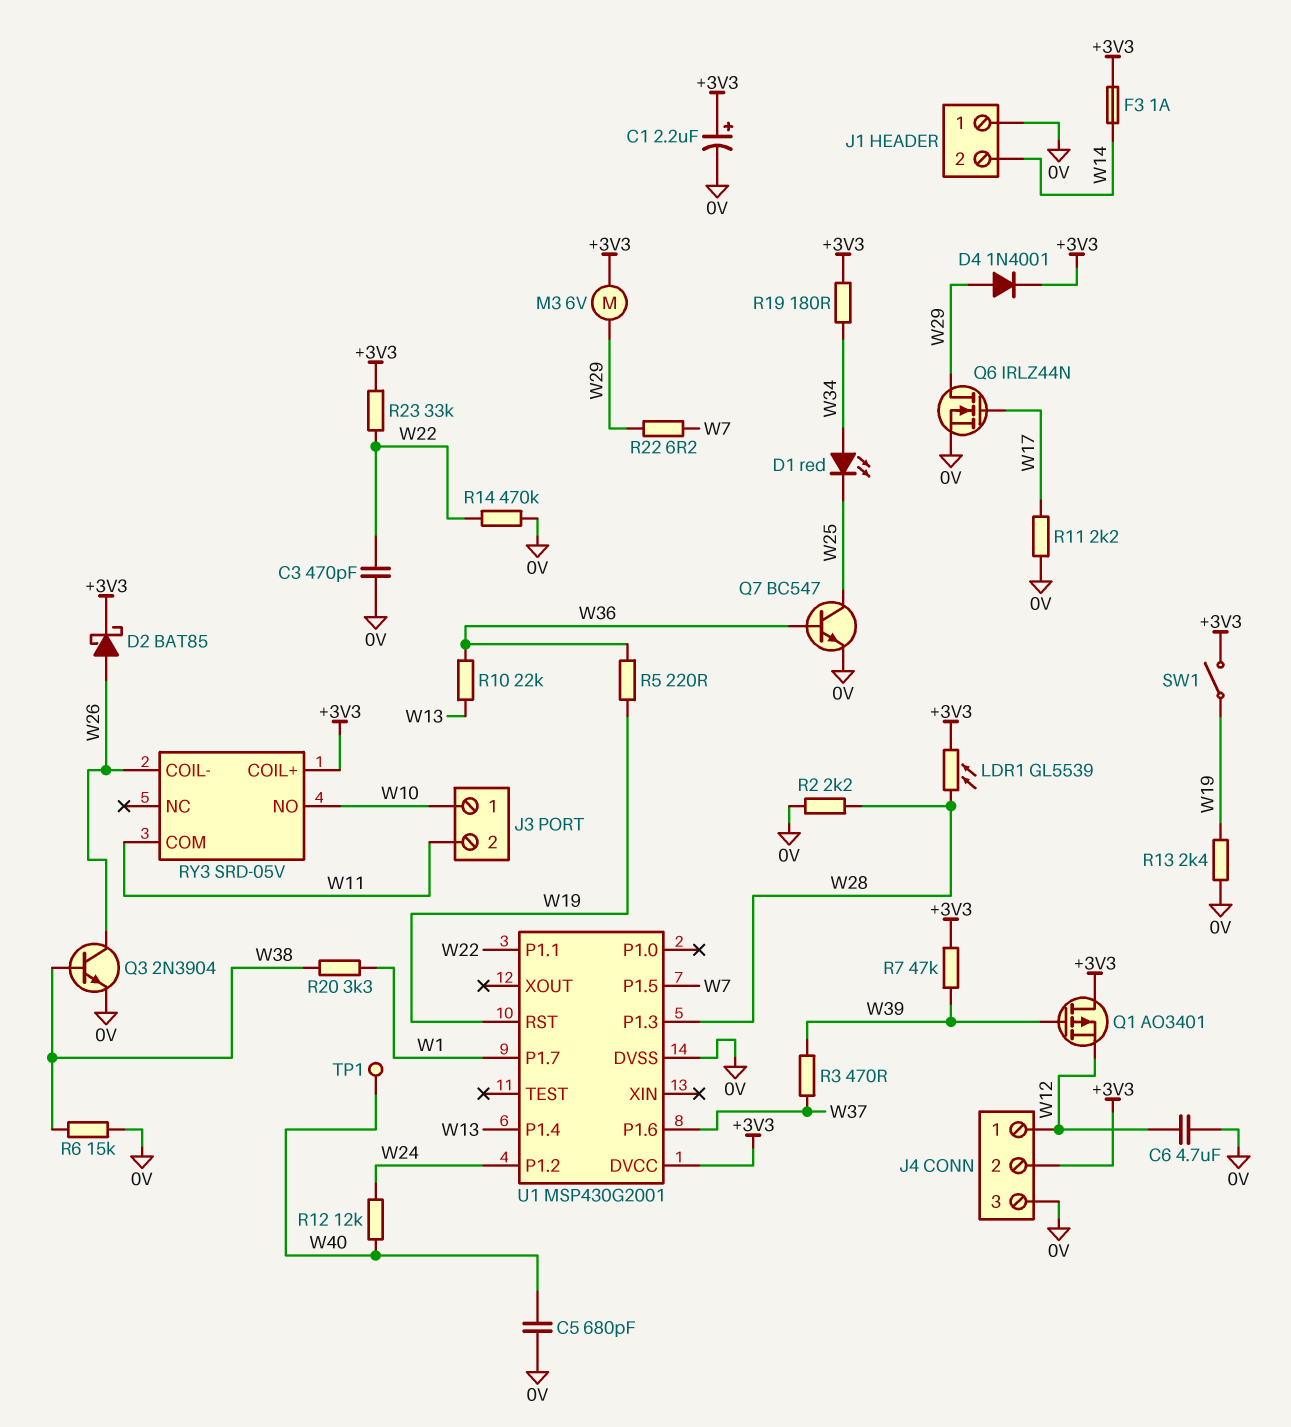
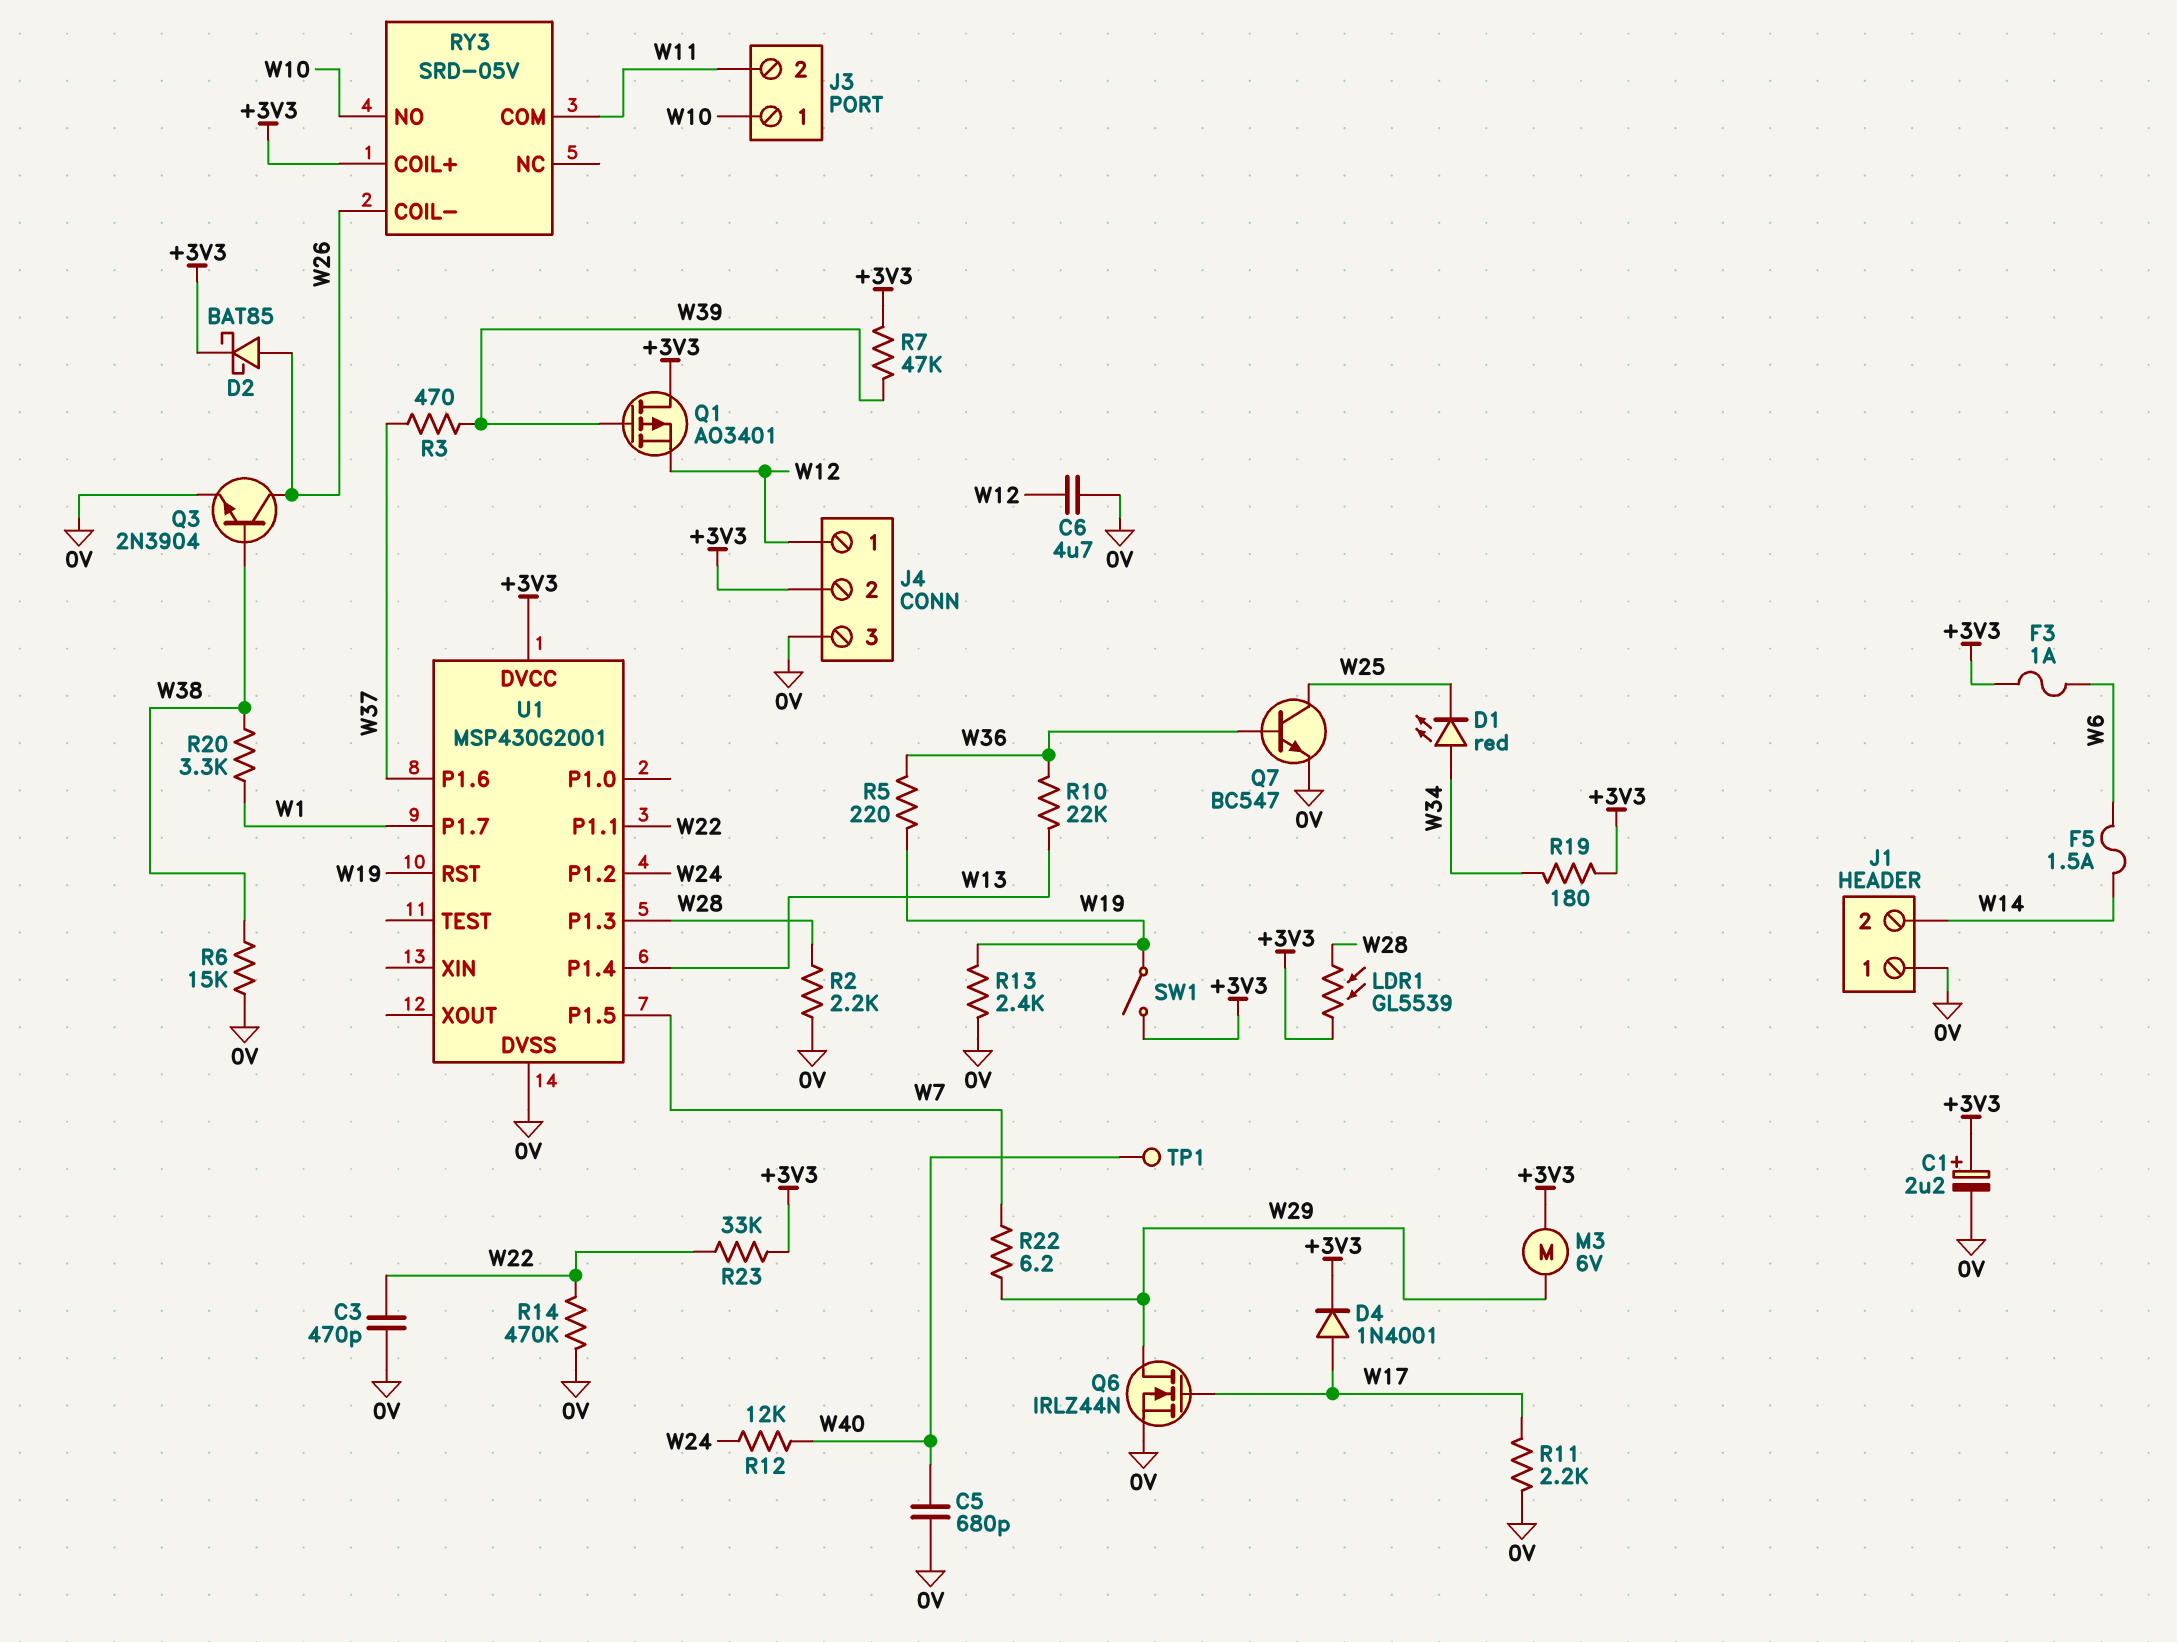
D4: diode 1N4001 (A W29, K +3V3) -> diode 1N4001 (A W17, K +3V3)
F3: 1A (+3V3, W14) -> 1A (+3V3, W6)
F5: none -> 1.5A (W6, W14)

